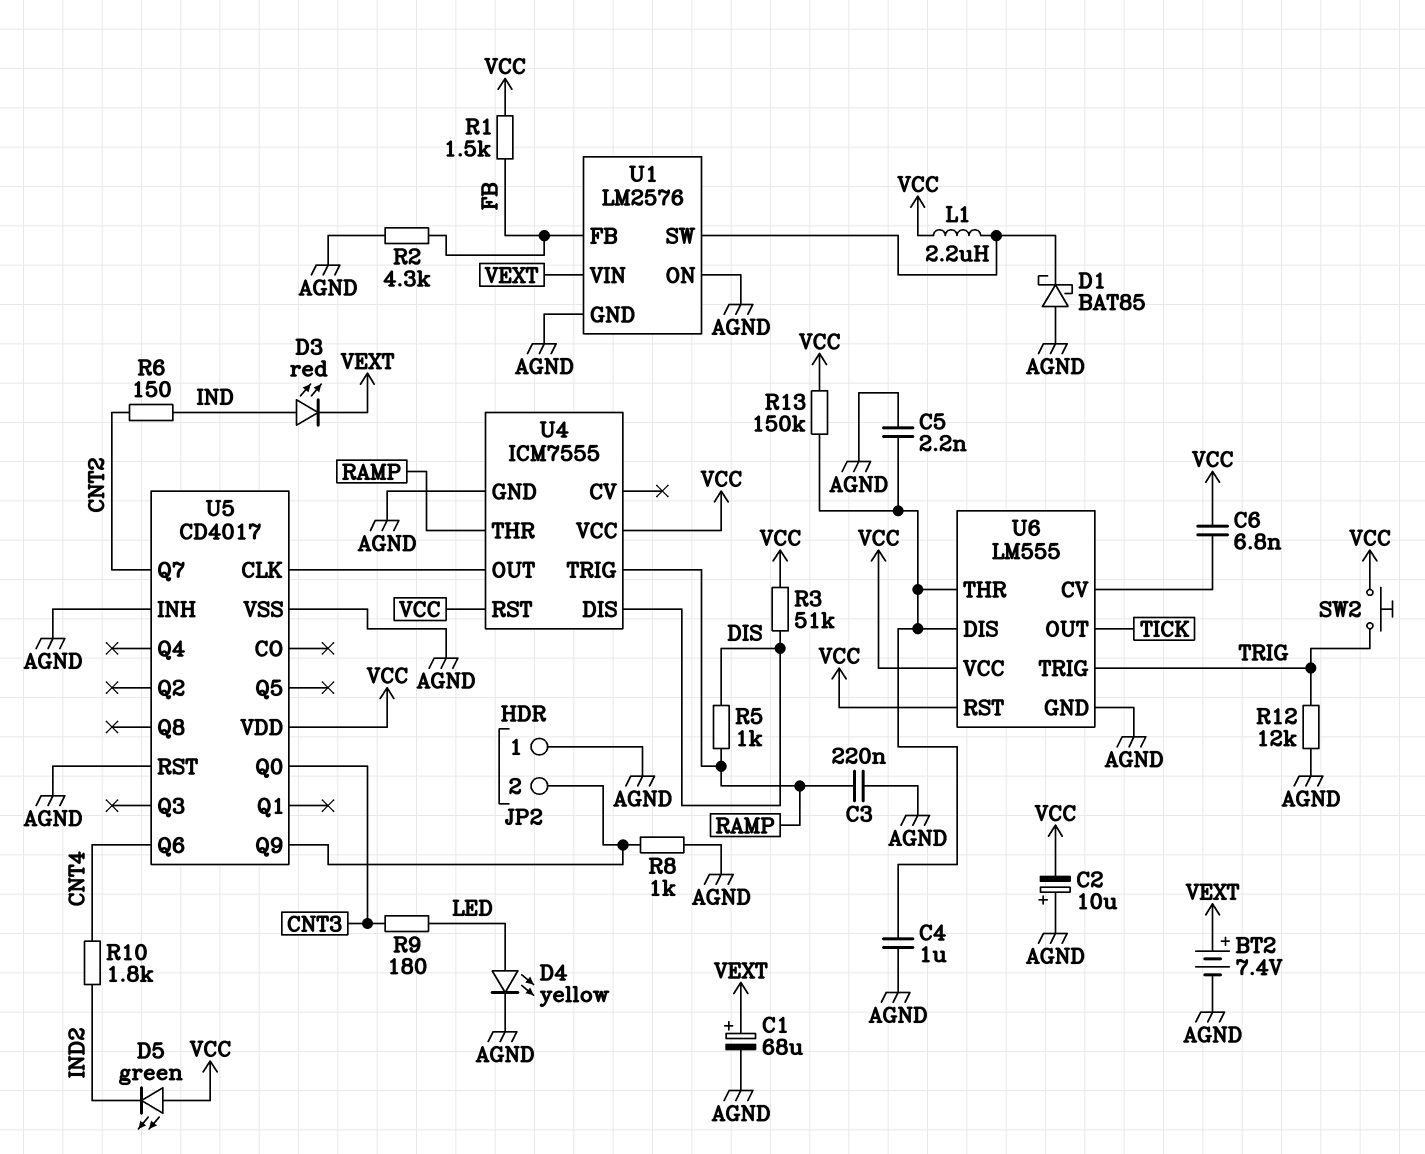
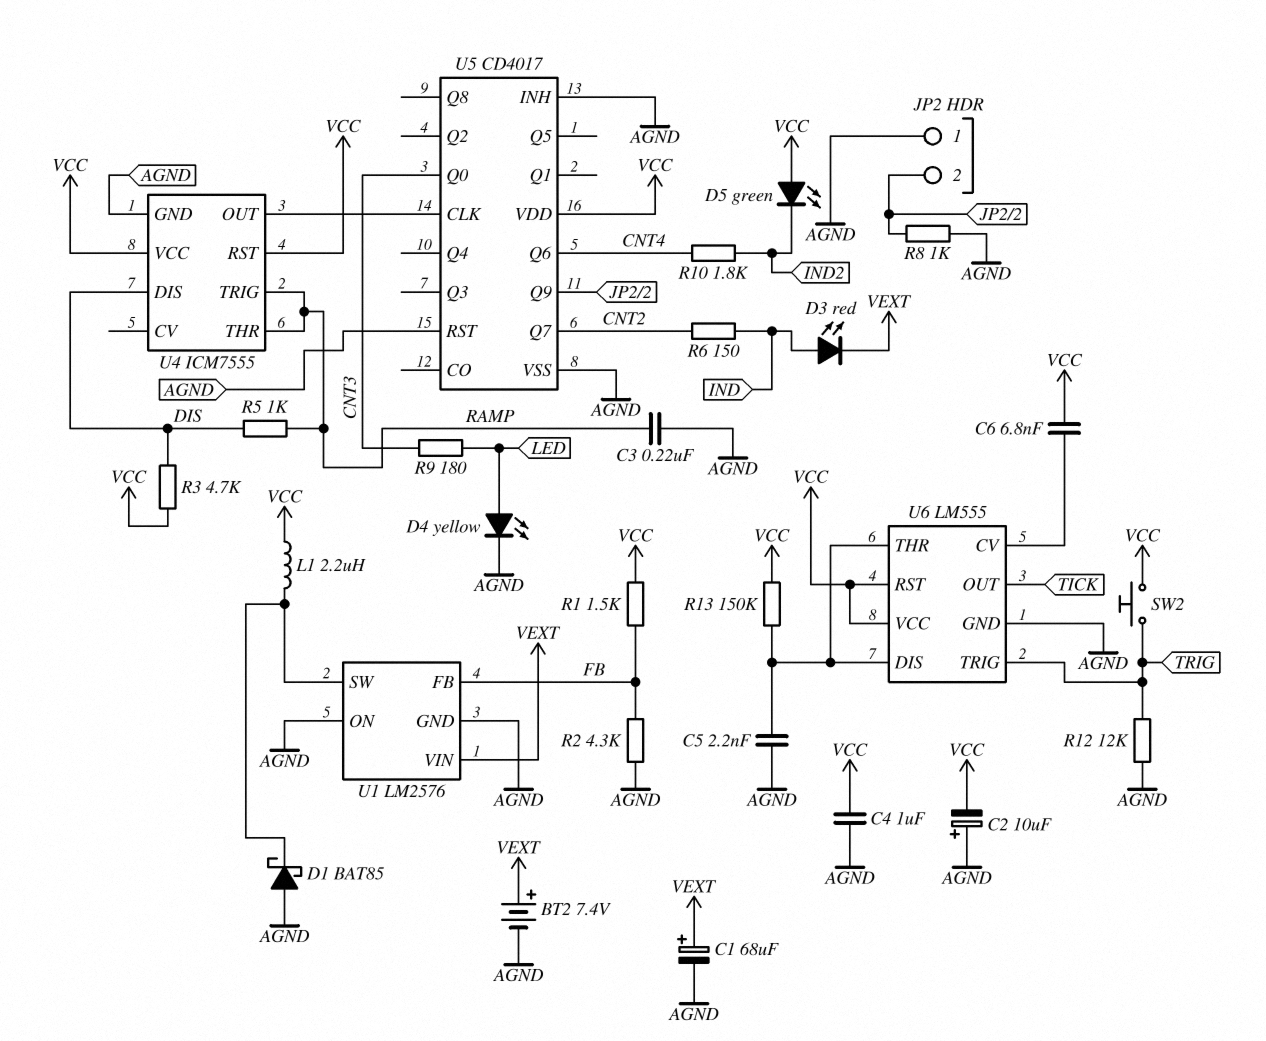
C4: 1uF (AGND, U6/DIS) -> 1uF (AGND, VCC)
R3: 51k (DIS, VCC) -> 4.7k (DIS, VCC)

